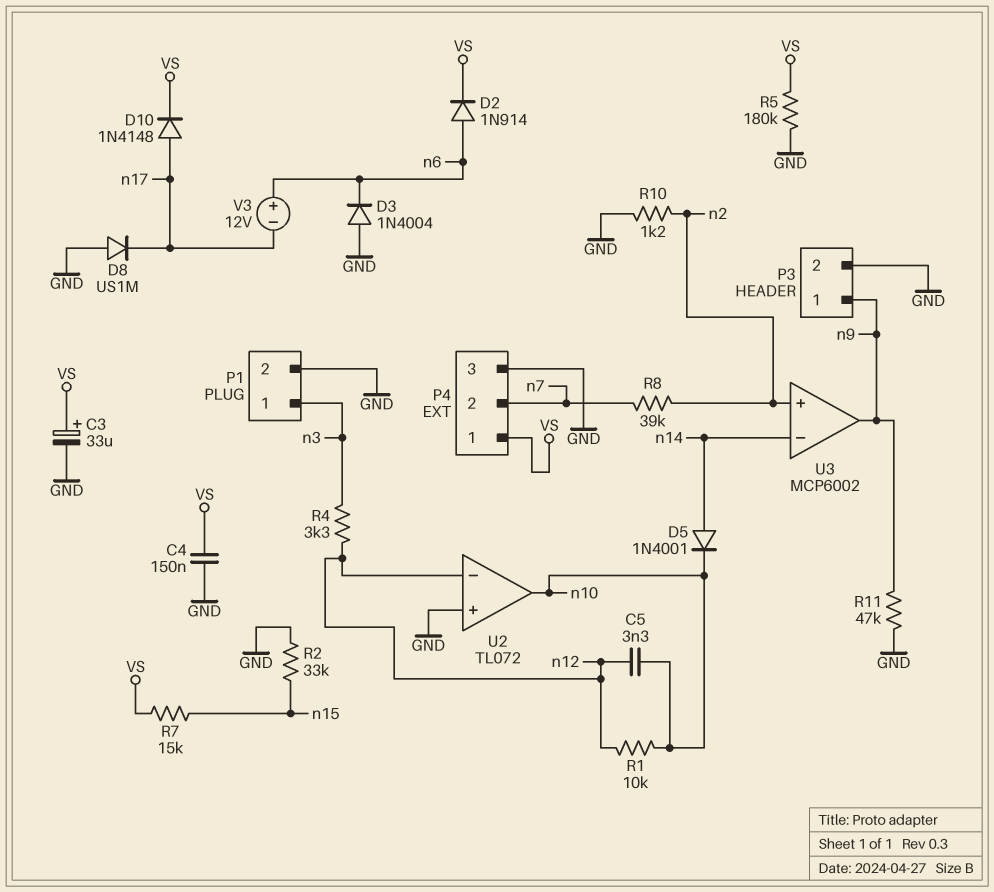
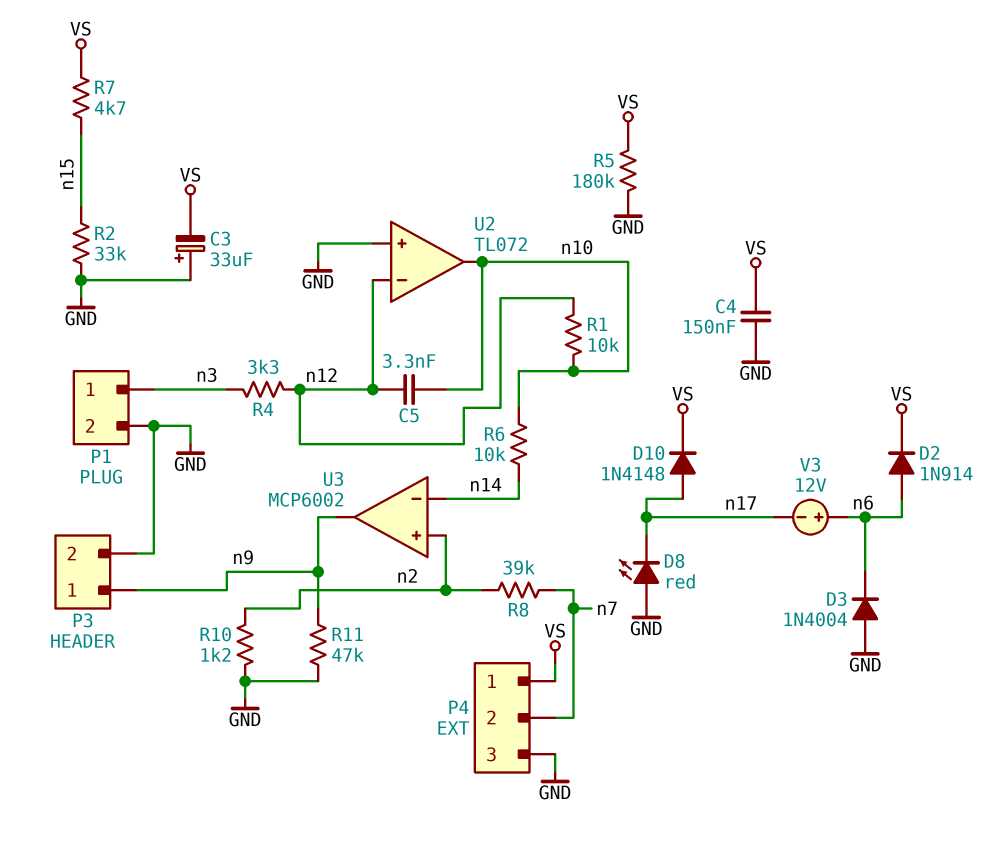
C3: 33uF (plus VS, minus GND) -> 33uF (plus GND, minus VS)
D5: diode 1N4001 (A n14, K n10) -> none
D8: diode US1M (A GND, K n17) -> LED red (A GND, K n17)
R6: none -> 10k (n10, n14)
R7: 15k (VS, n15) -> 4.7k (VS, n15)

